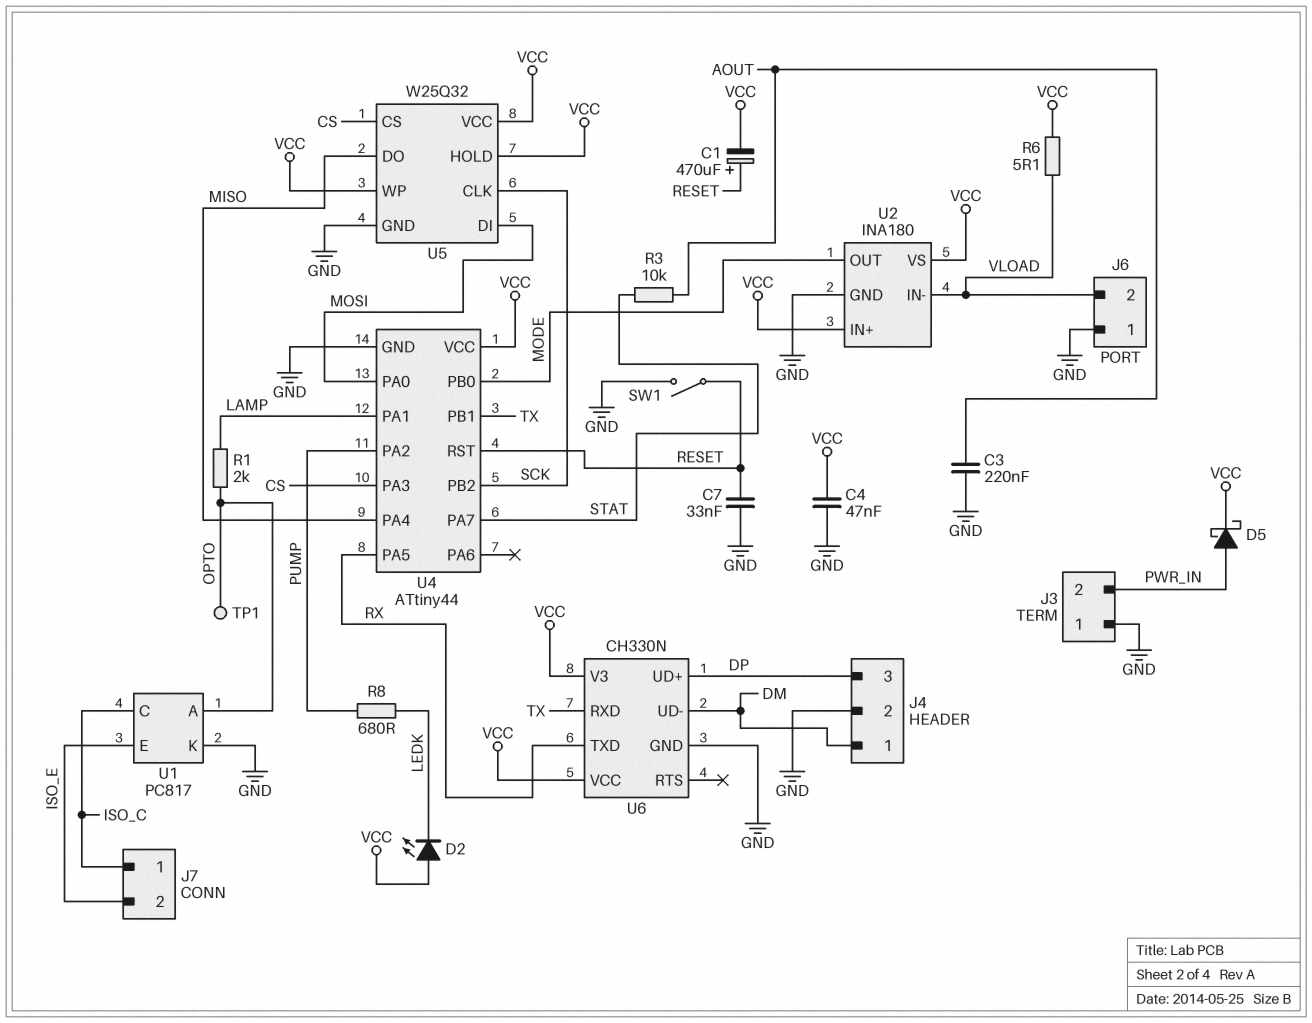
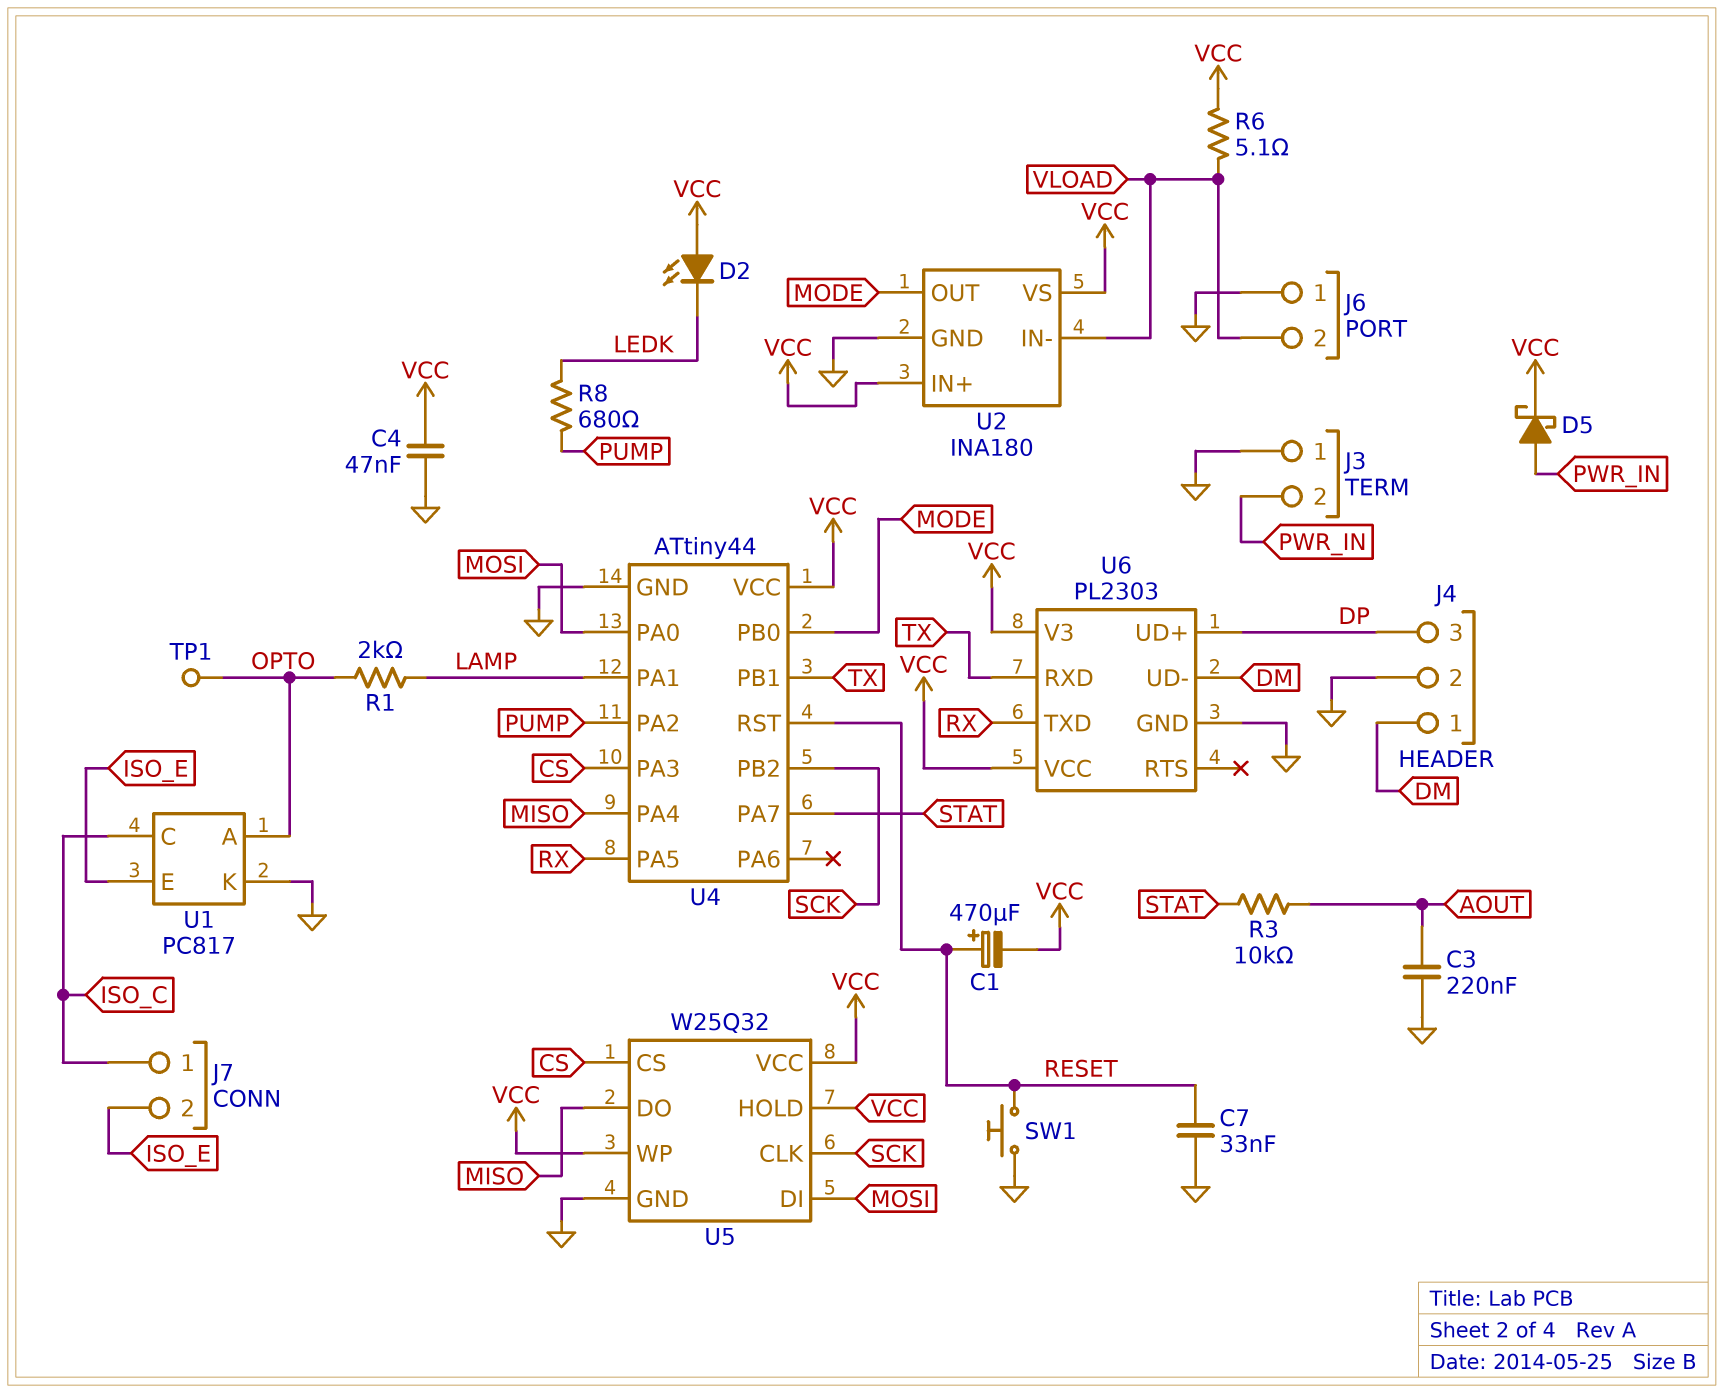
SW1: switch (GND, RESET) -> button (GND, RESET)
U6: CH330N -> PL2303

